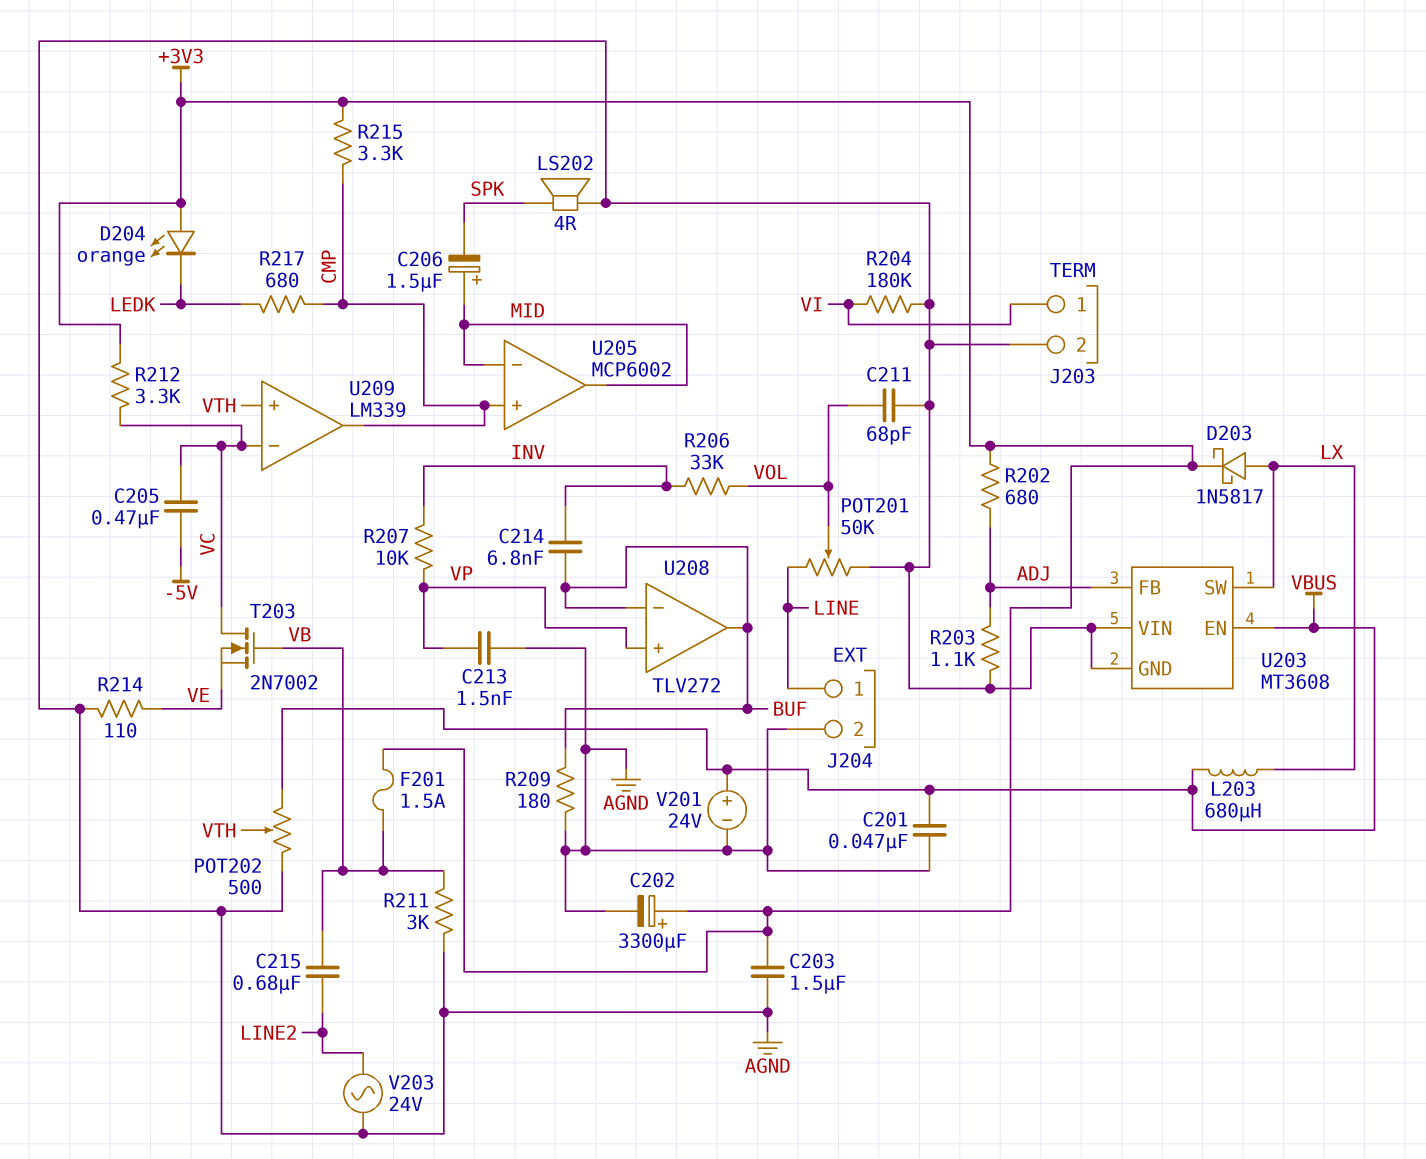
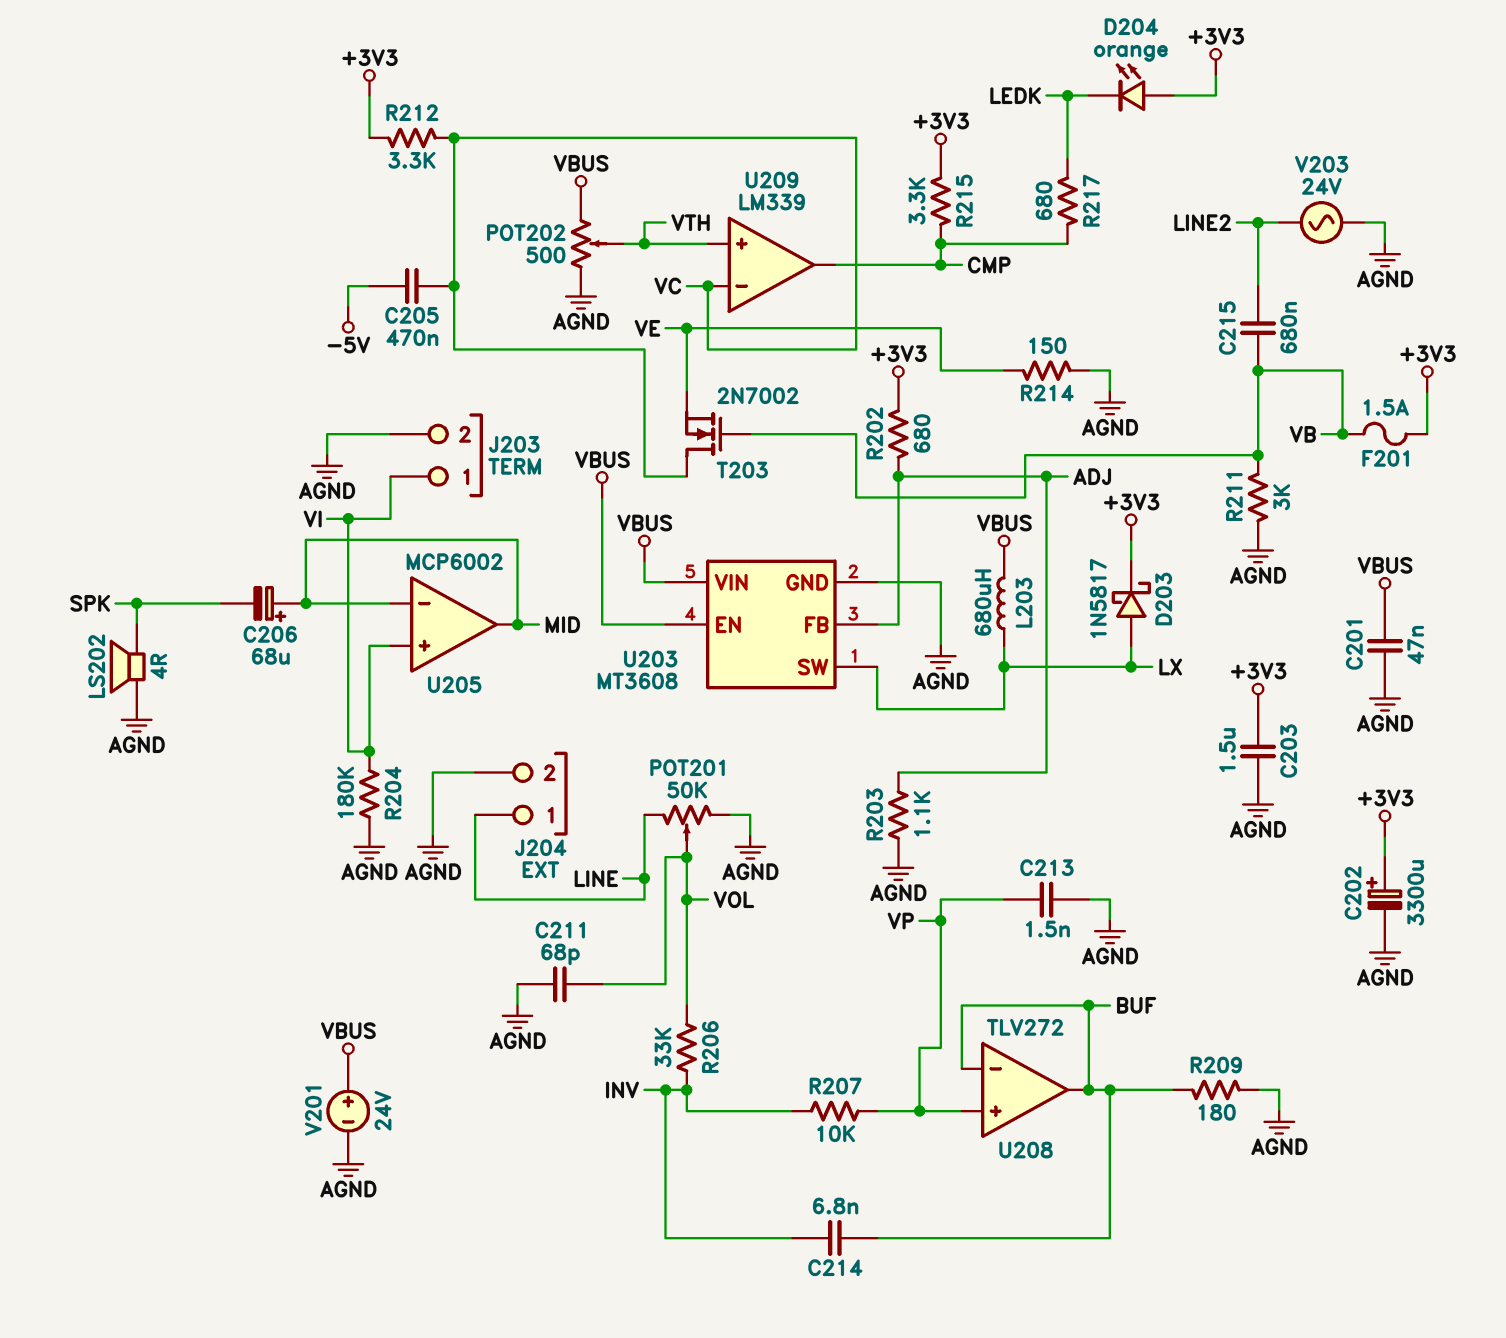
C206: 1.5uF (plus MID, minus SPK) -> 68uF (plus MID, minus SPK)
R214: 110 (AGND, VE) -> 150 (AGND, VE)
U203 pin VIN: AGND -> VBUS
U205 pin in+: CMP -> VI

